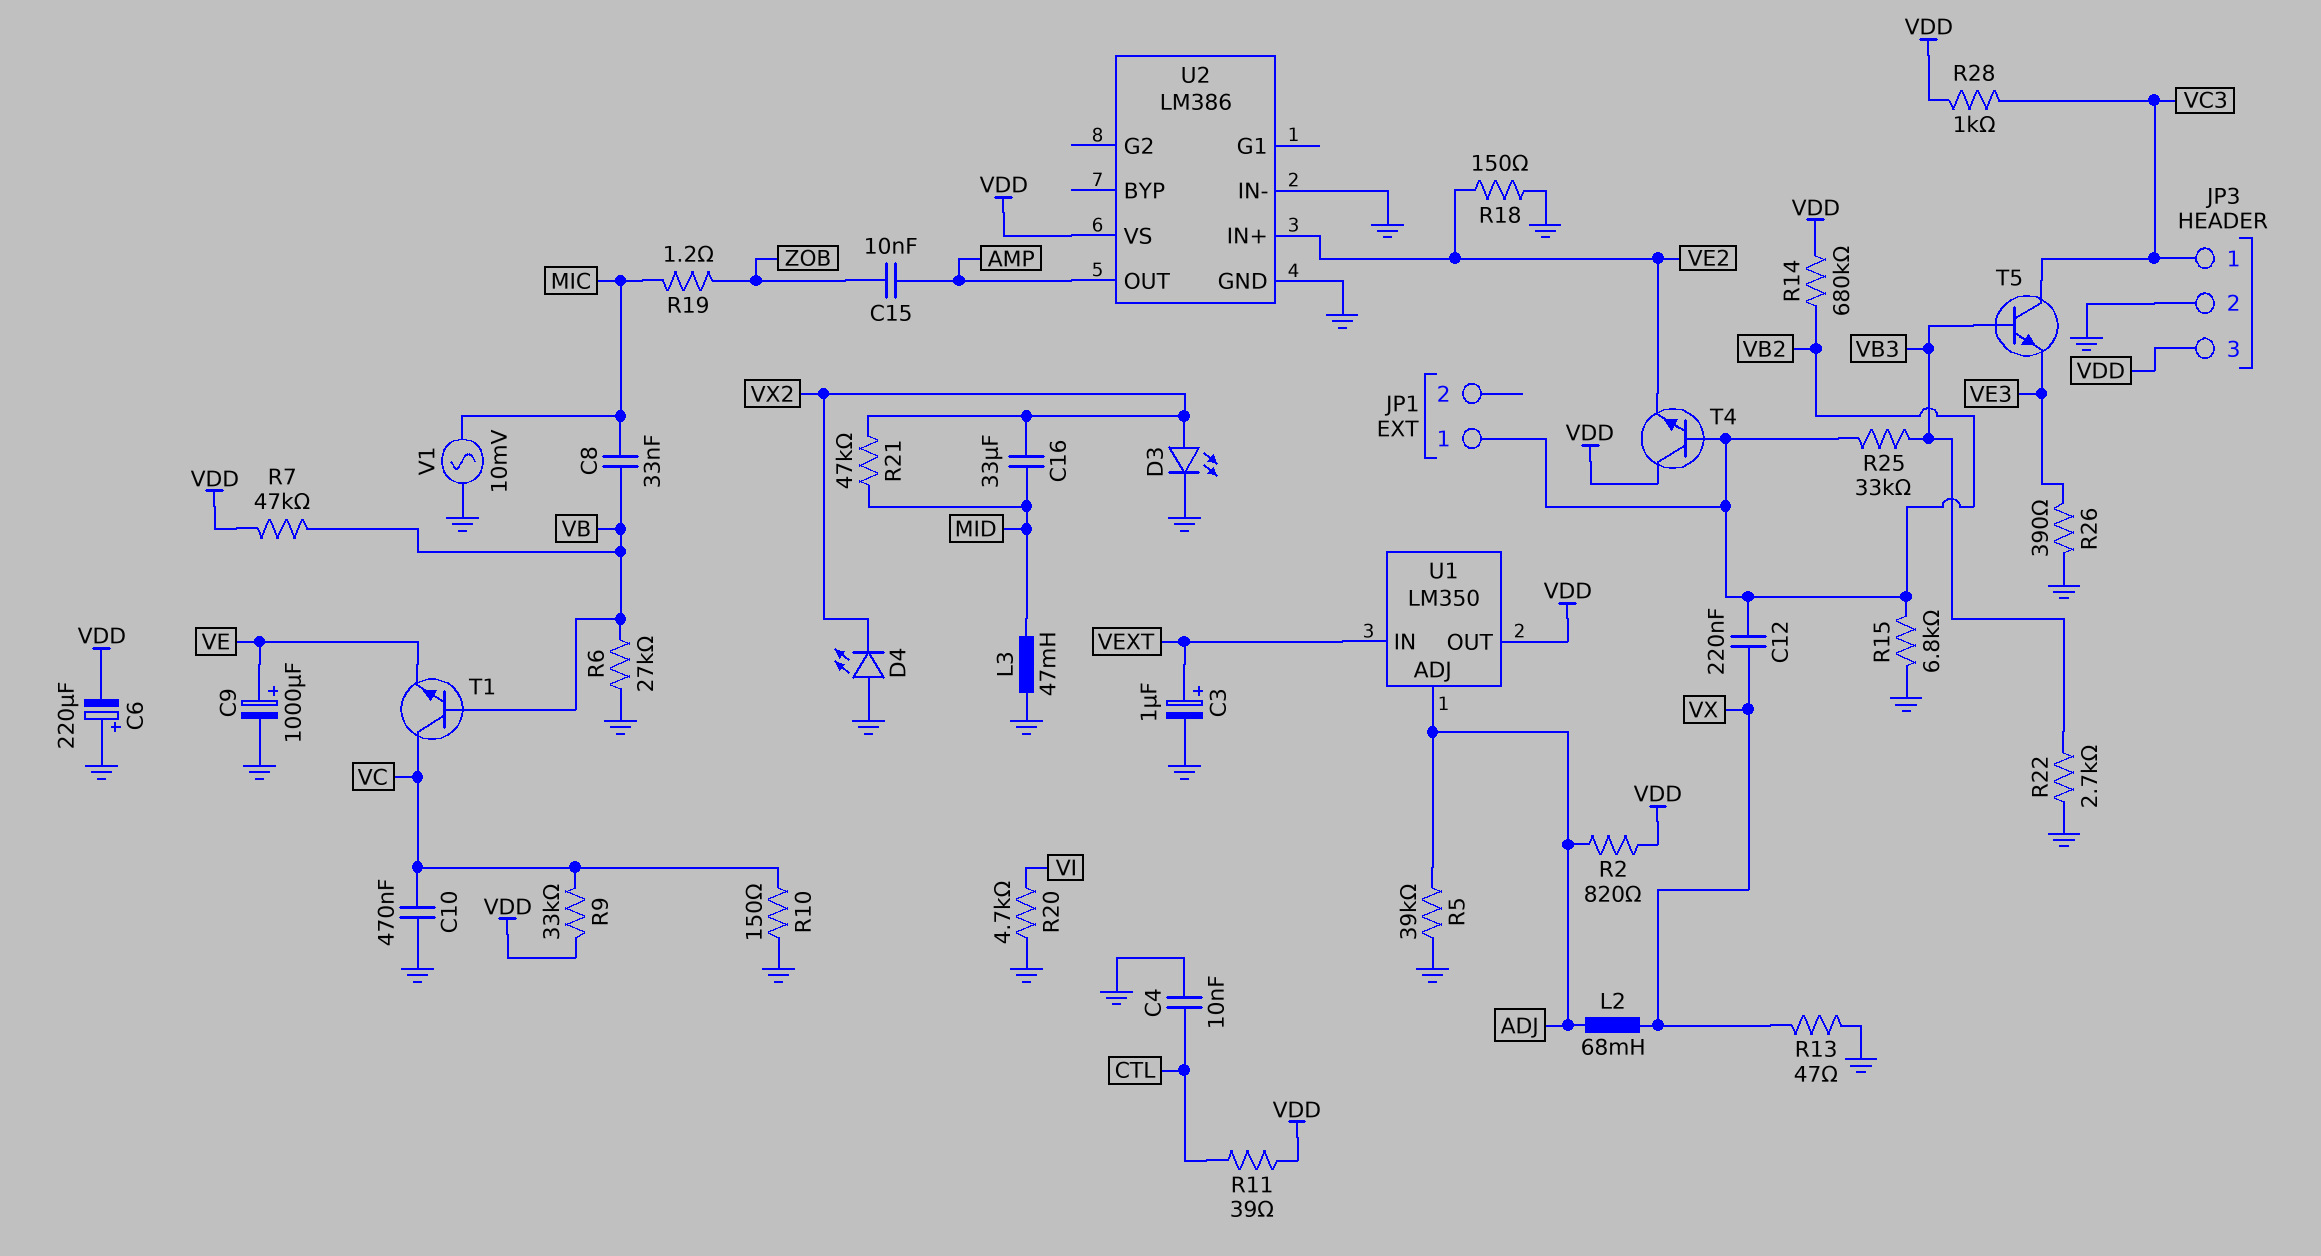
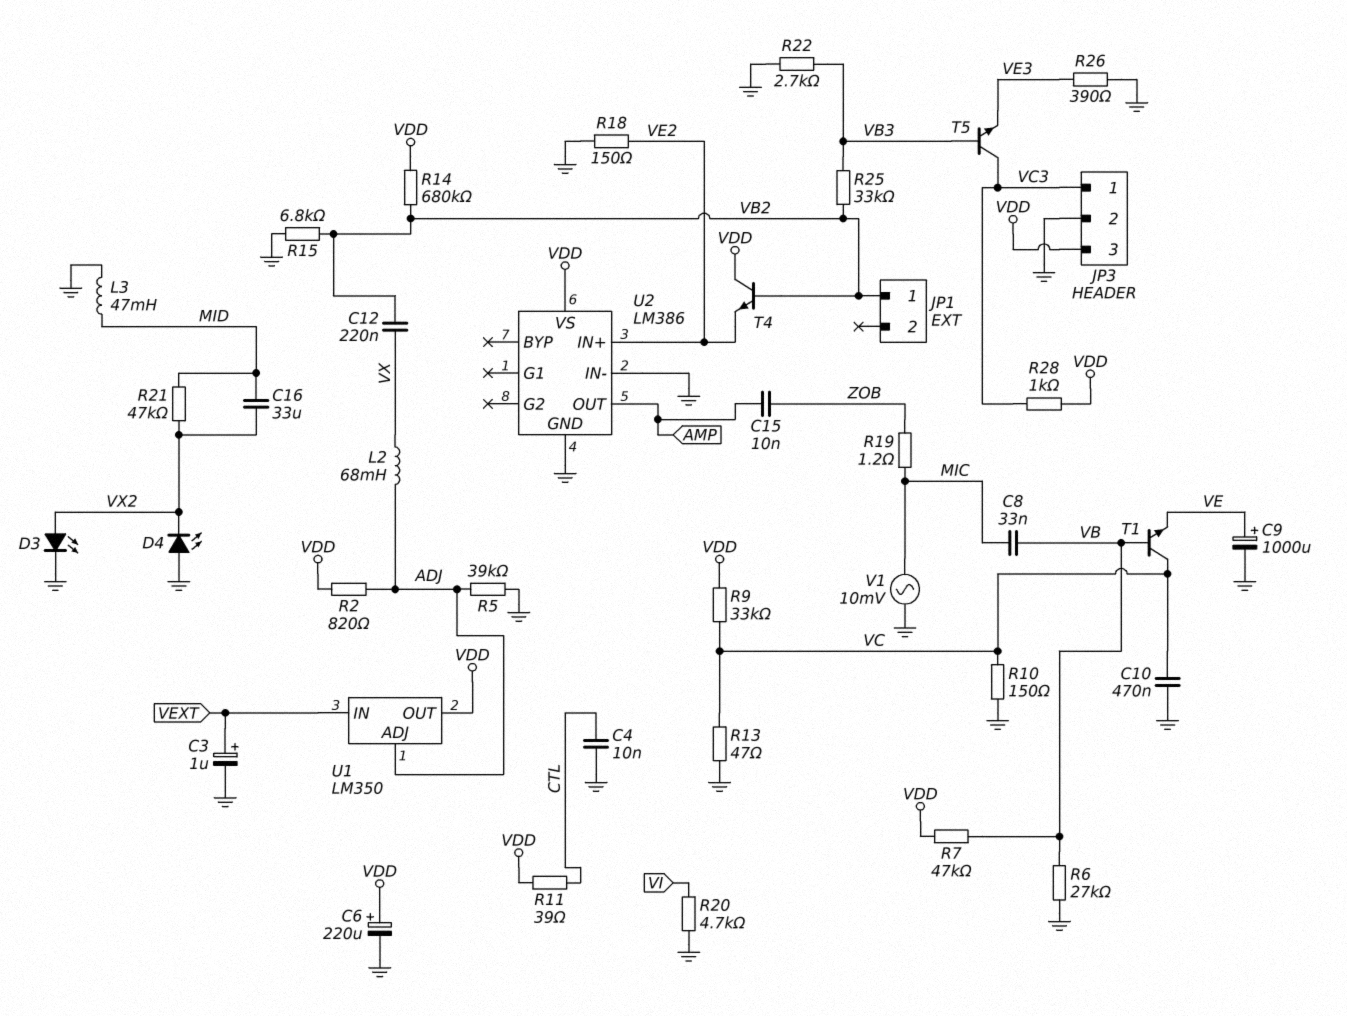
C6: 220uF (plus GND, minus VDD) -> 220uF (plus VDD, minus GND)
R13: 47 (GND, VX) -> 47 (GND, VC)

